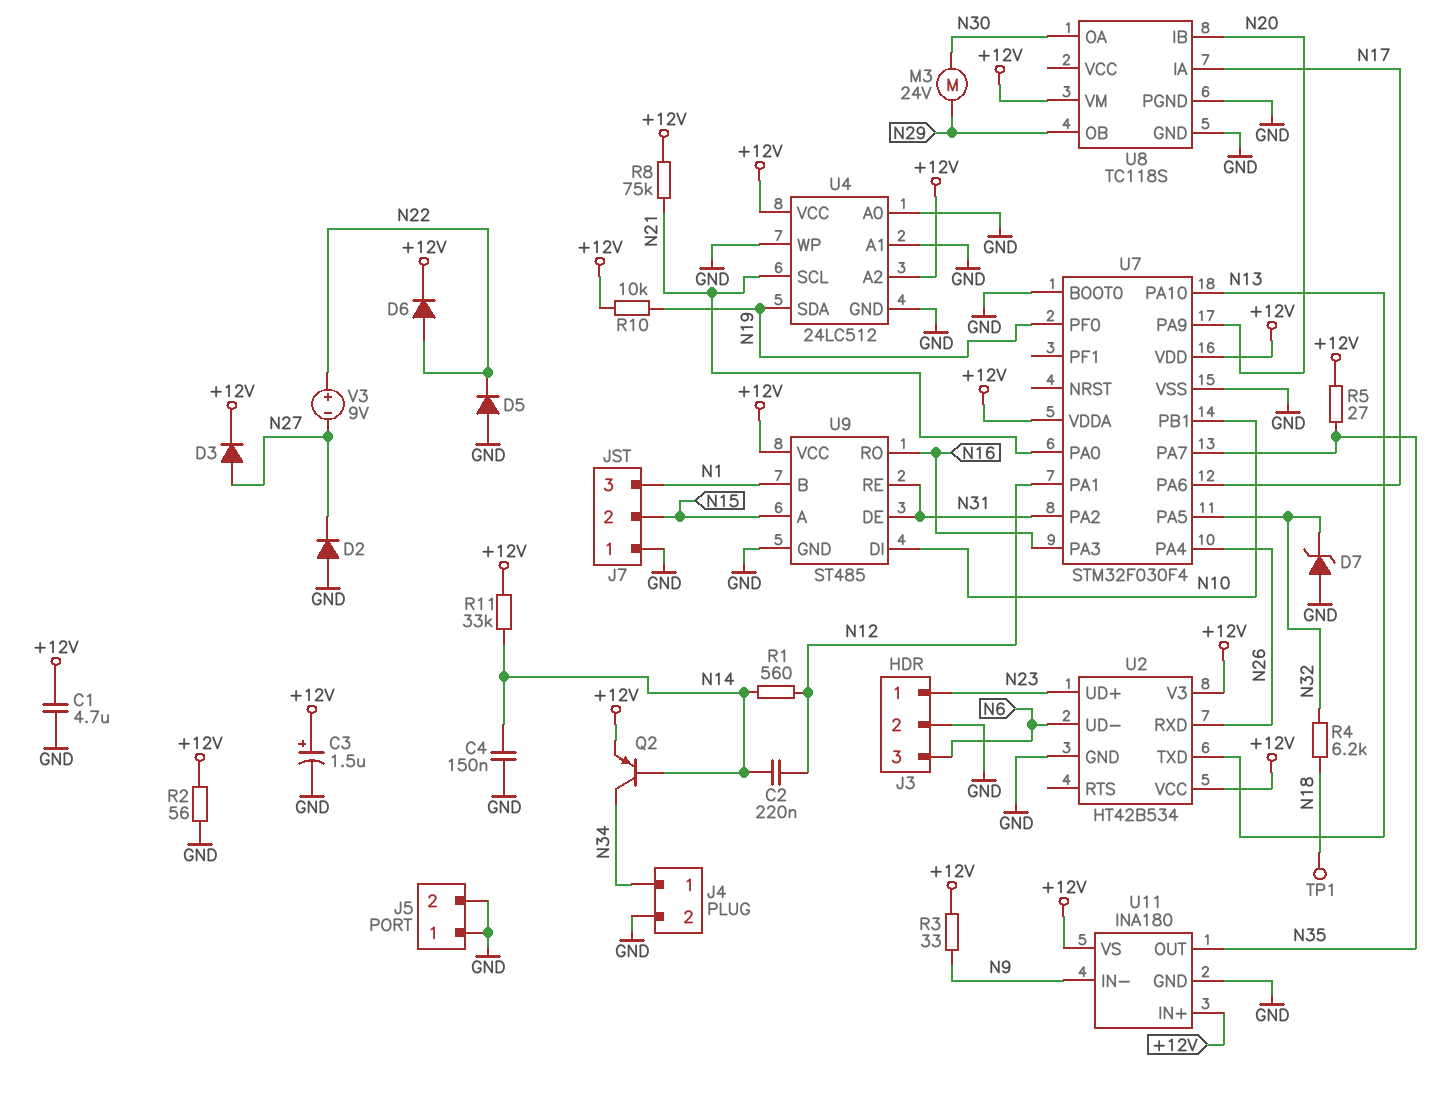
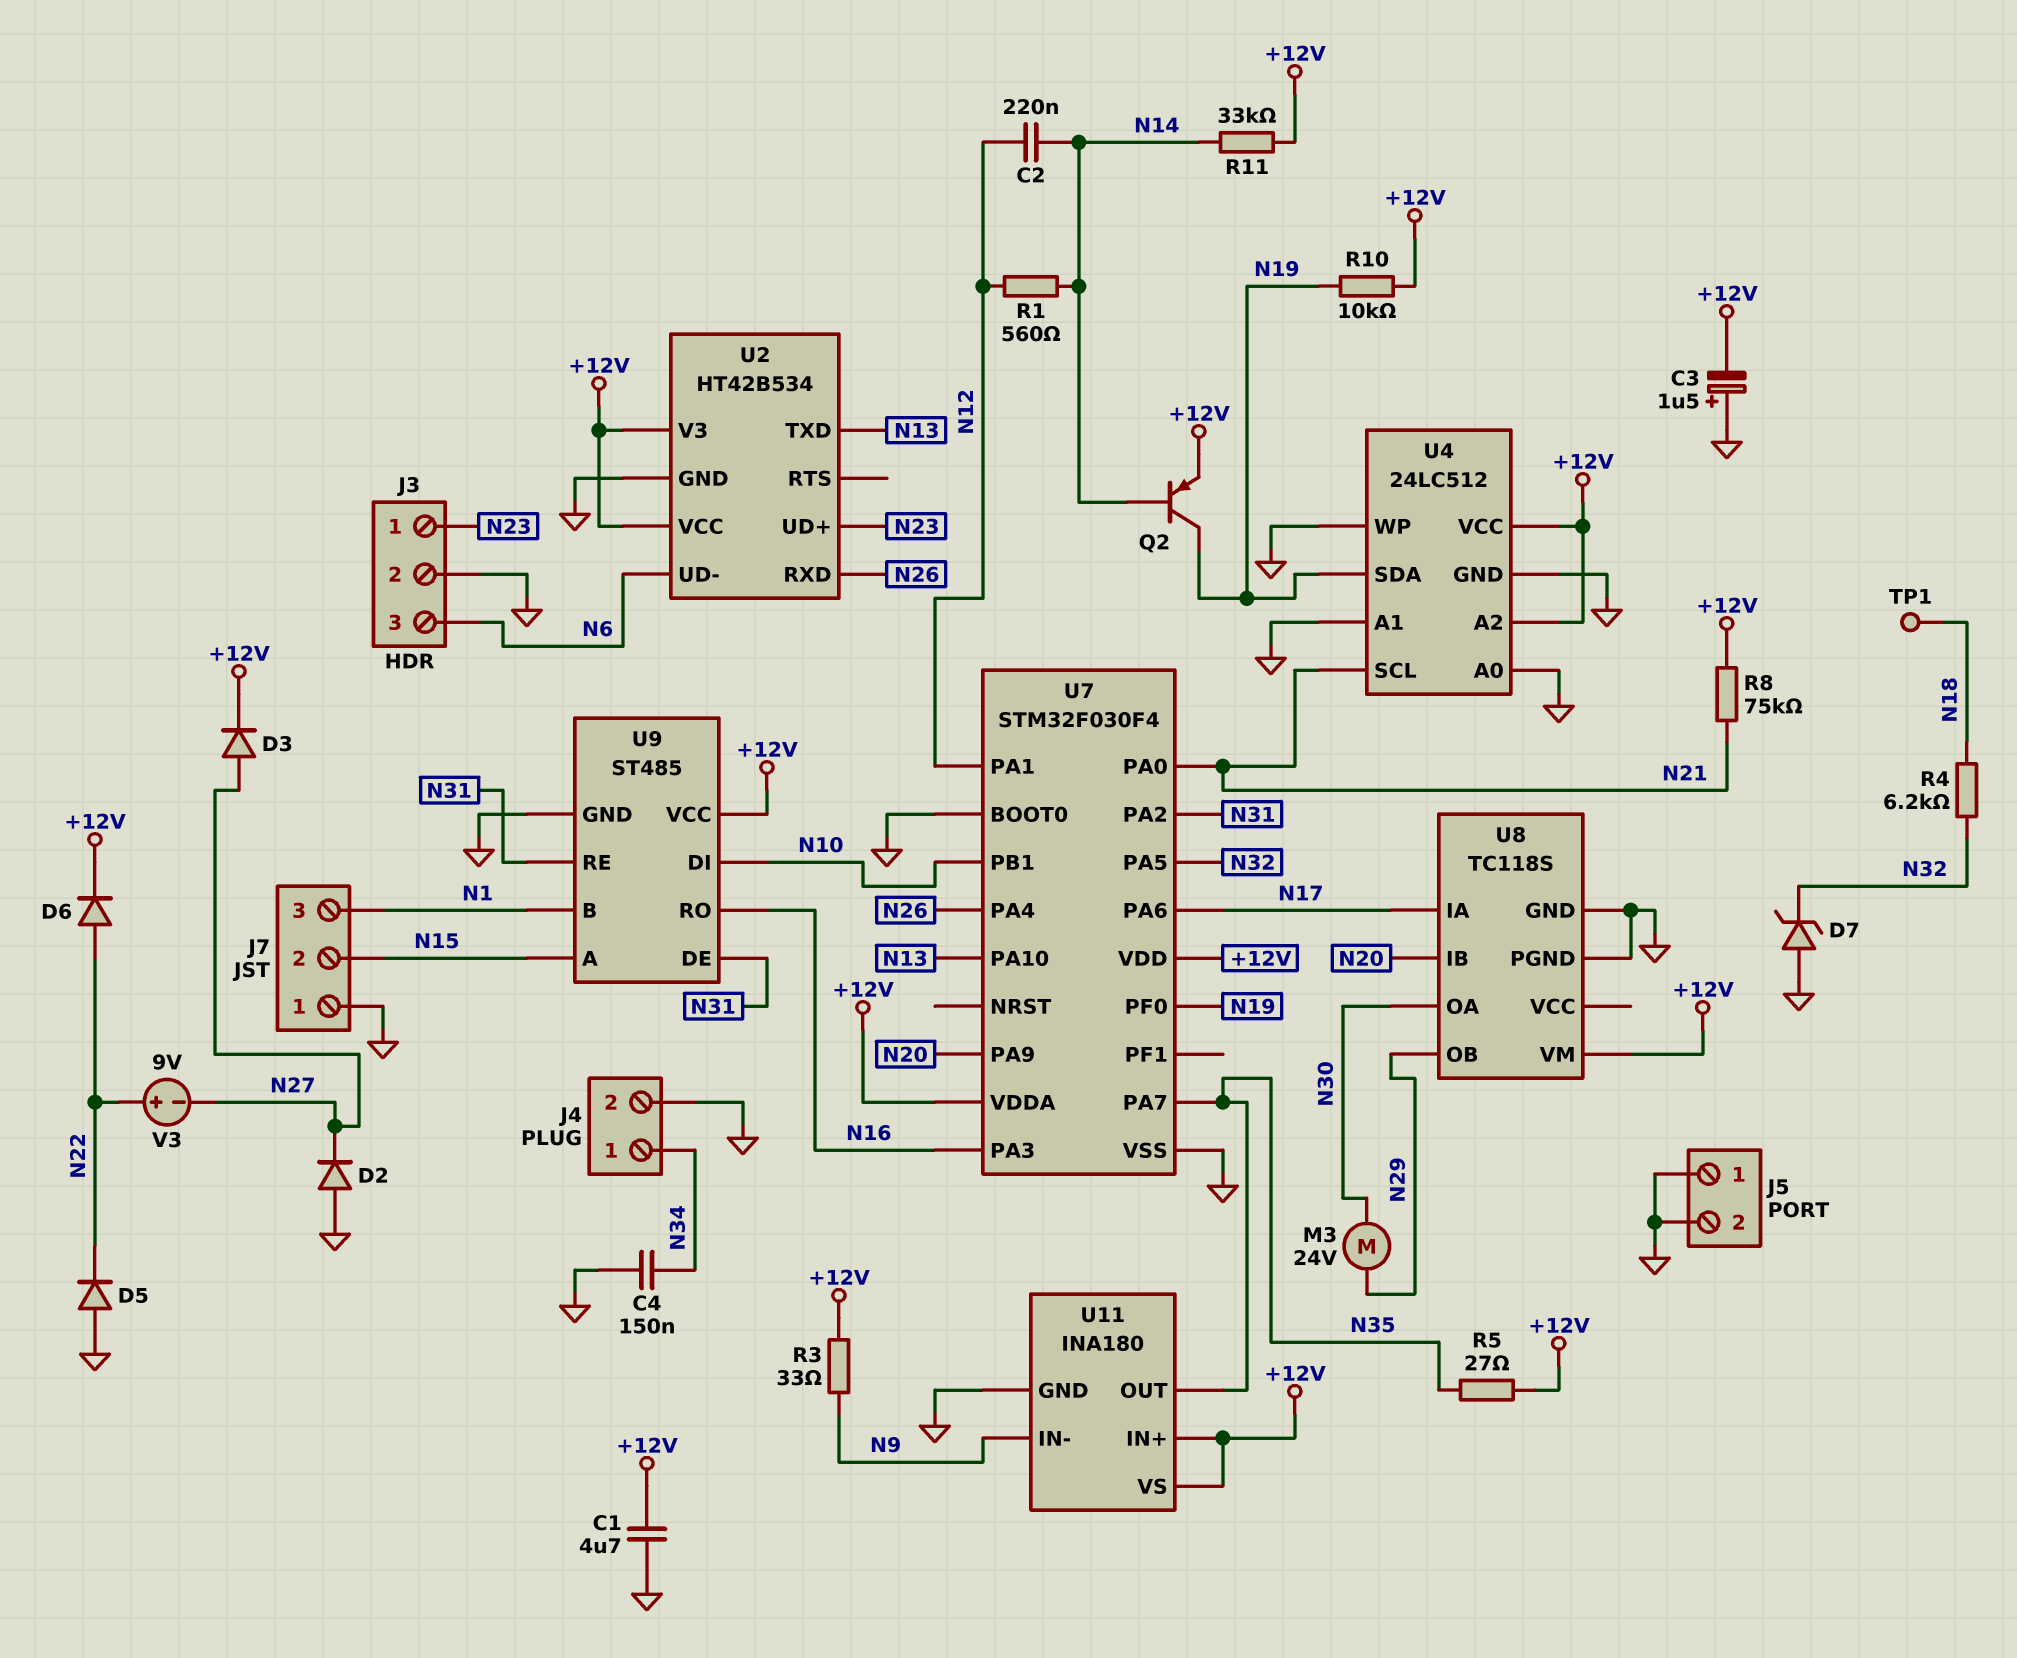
C3: 1.5uF (plus +12V, minus GND) -> 1.5uF (plus GND, minus +12V)
C4: 150nF (GND, N14) -> 150nF (GND, N34)
Q2: PNP (B N14, C N34, E +12V) -> PNP (B N14, C N19, E +12V)
R2: 56 (+12V, GND) -> none

